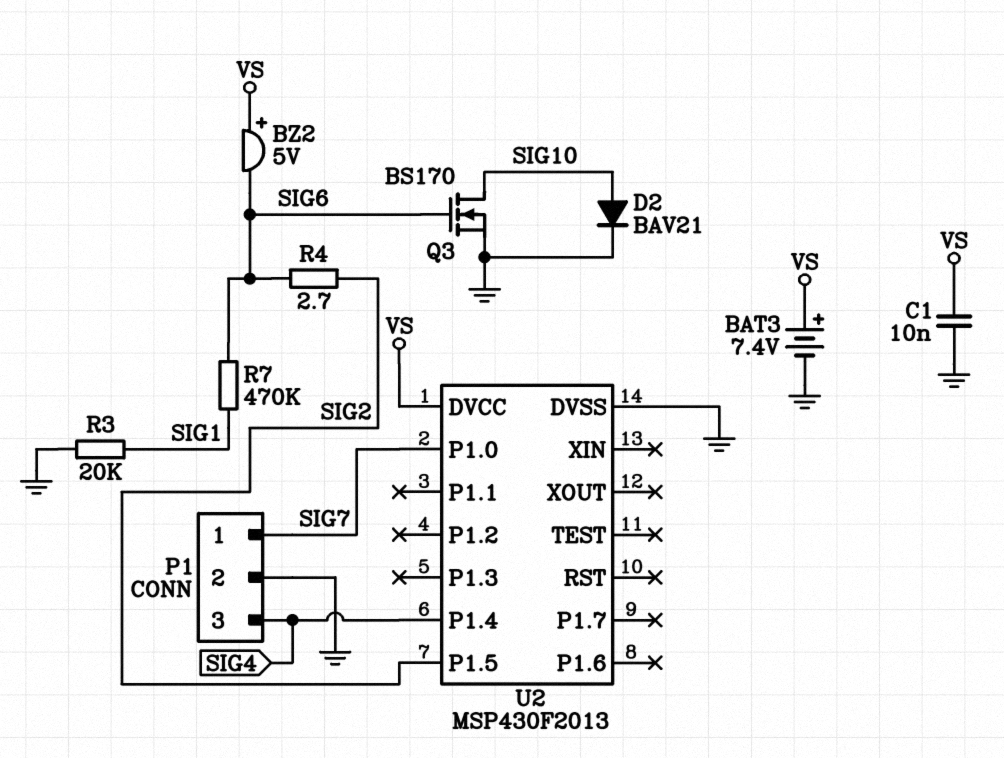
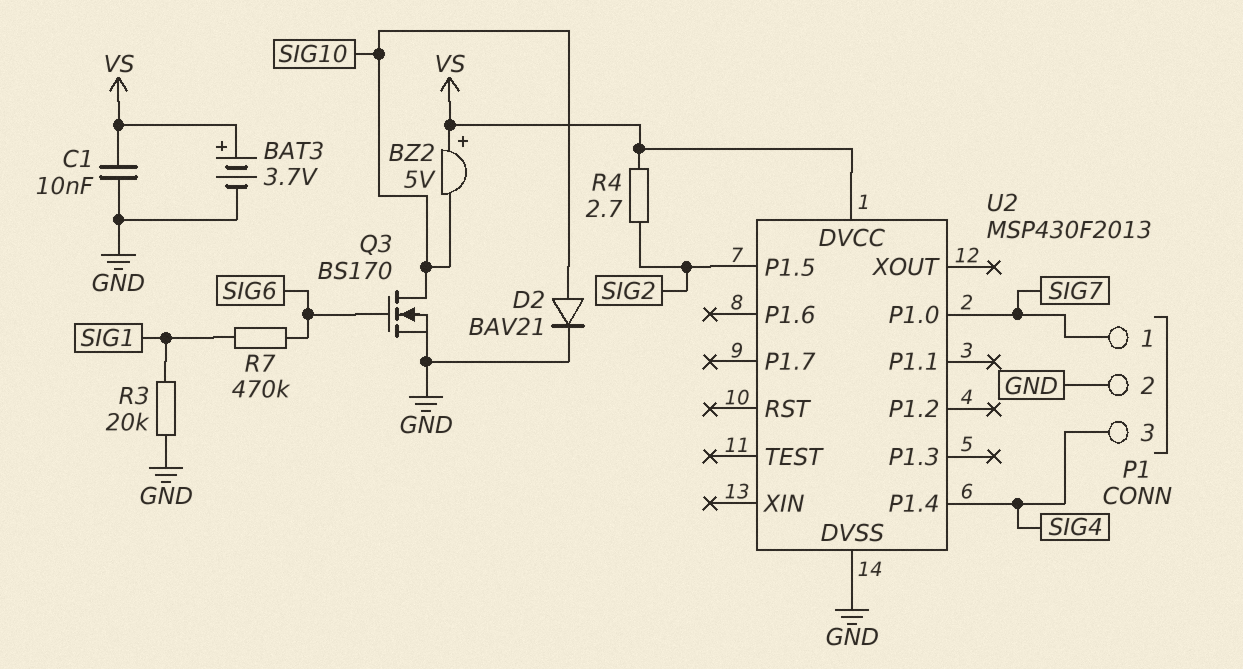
BAT3: 7.4V (plus VS, minus GND) -> 3.7V (plus VS, minus GND)
BZ2: buzzer 5V (plus VS, minus SIG6) -> buzzer 5V (plus VS, minus SIG10)
R4: 2.7 (SIG2, SIG6) -> 2.7 (SIG2, VS)

